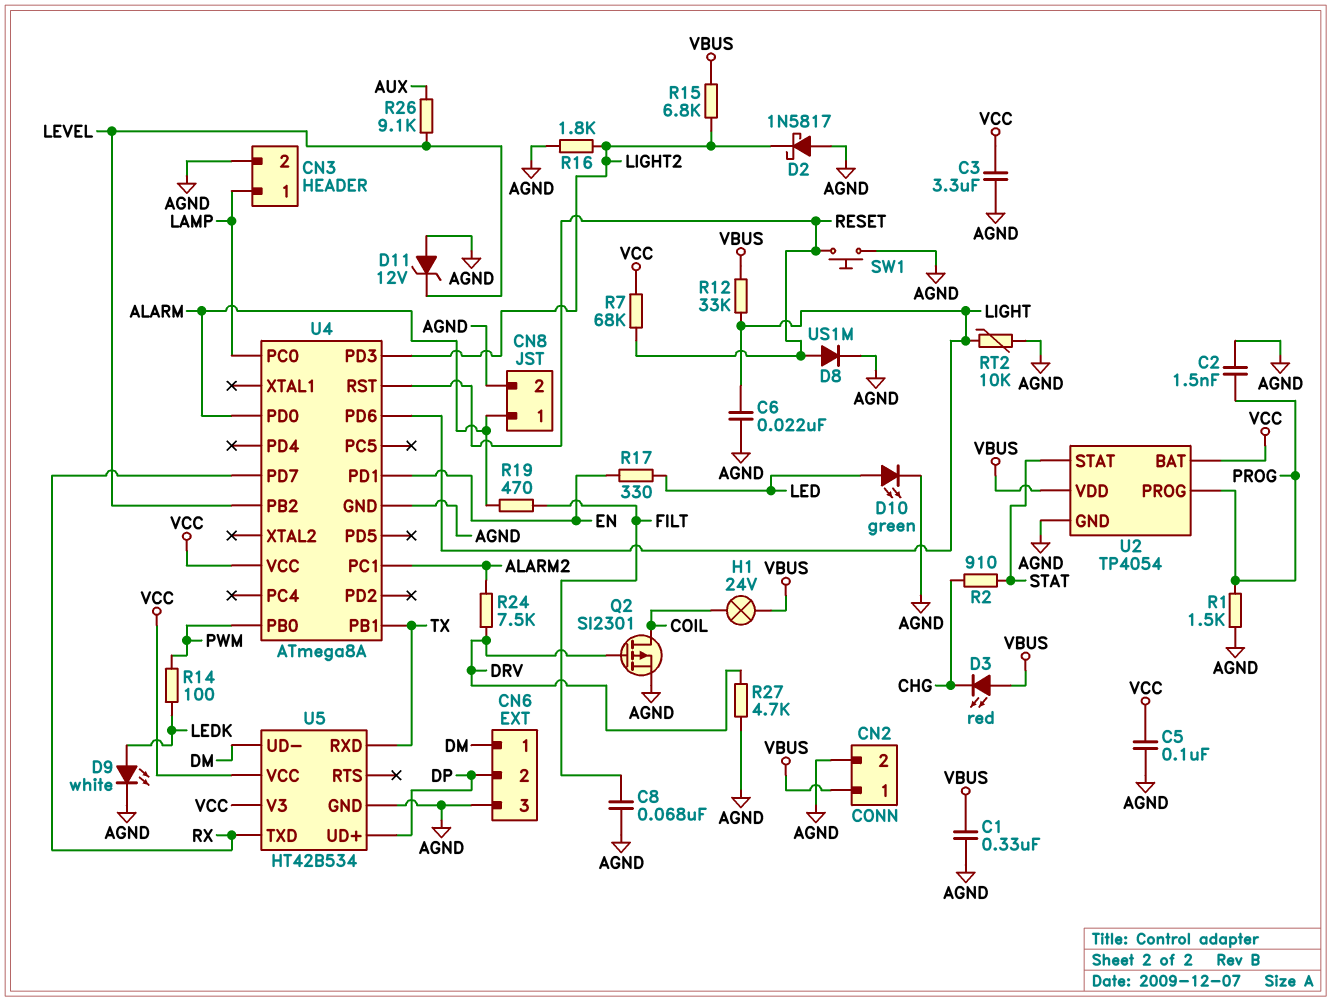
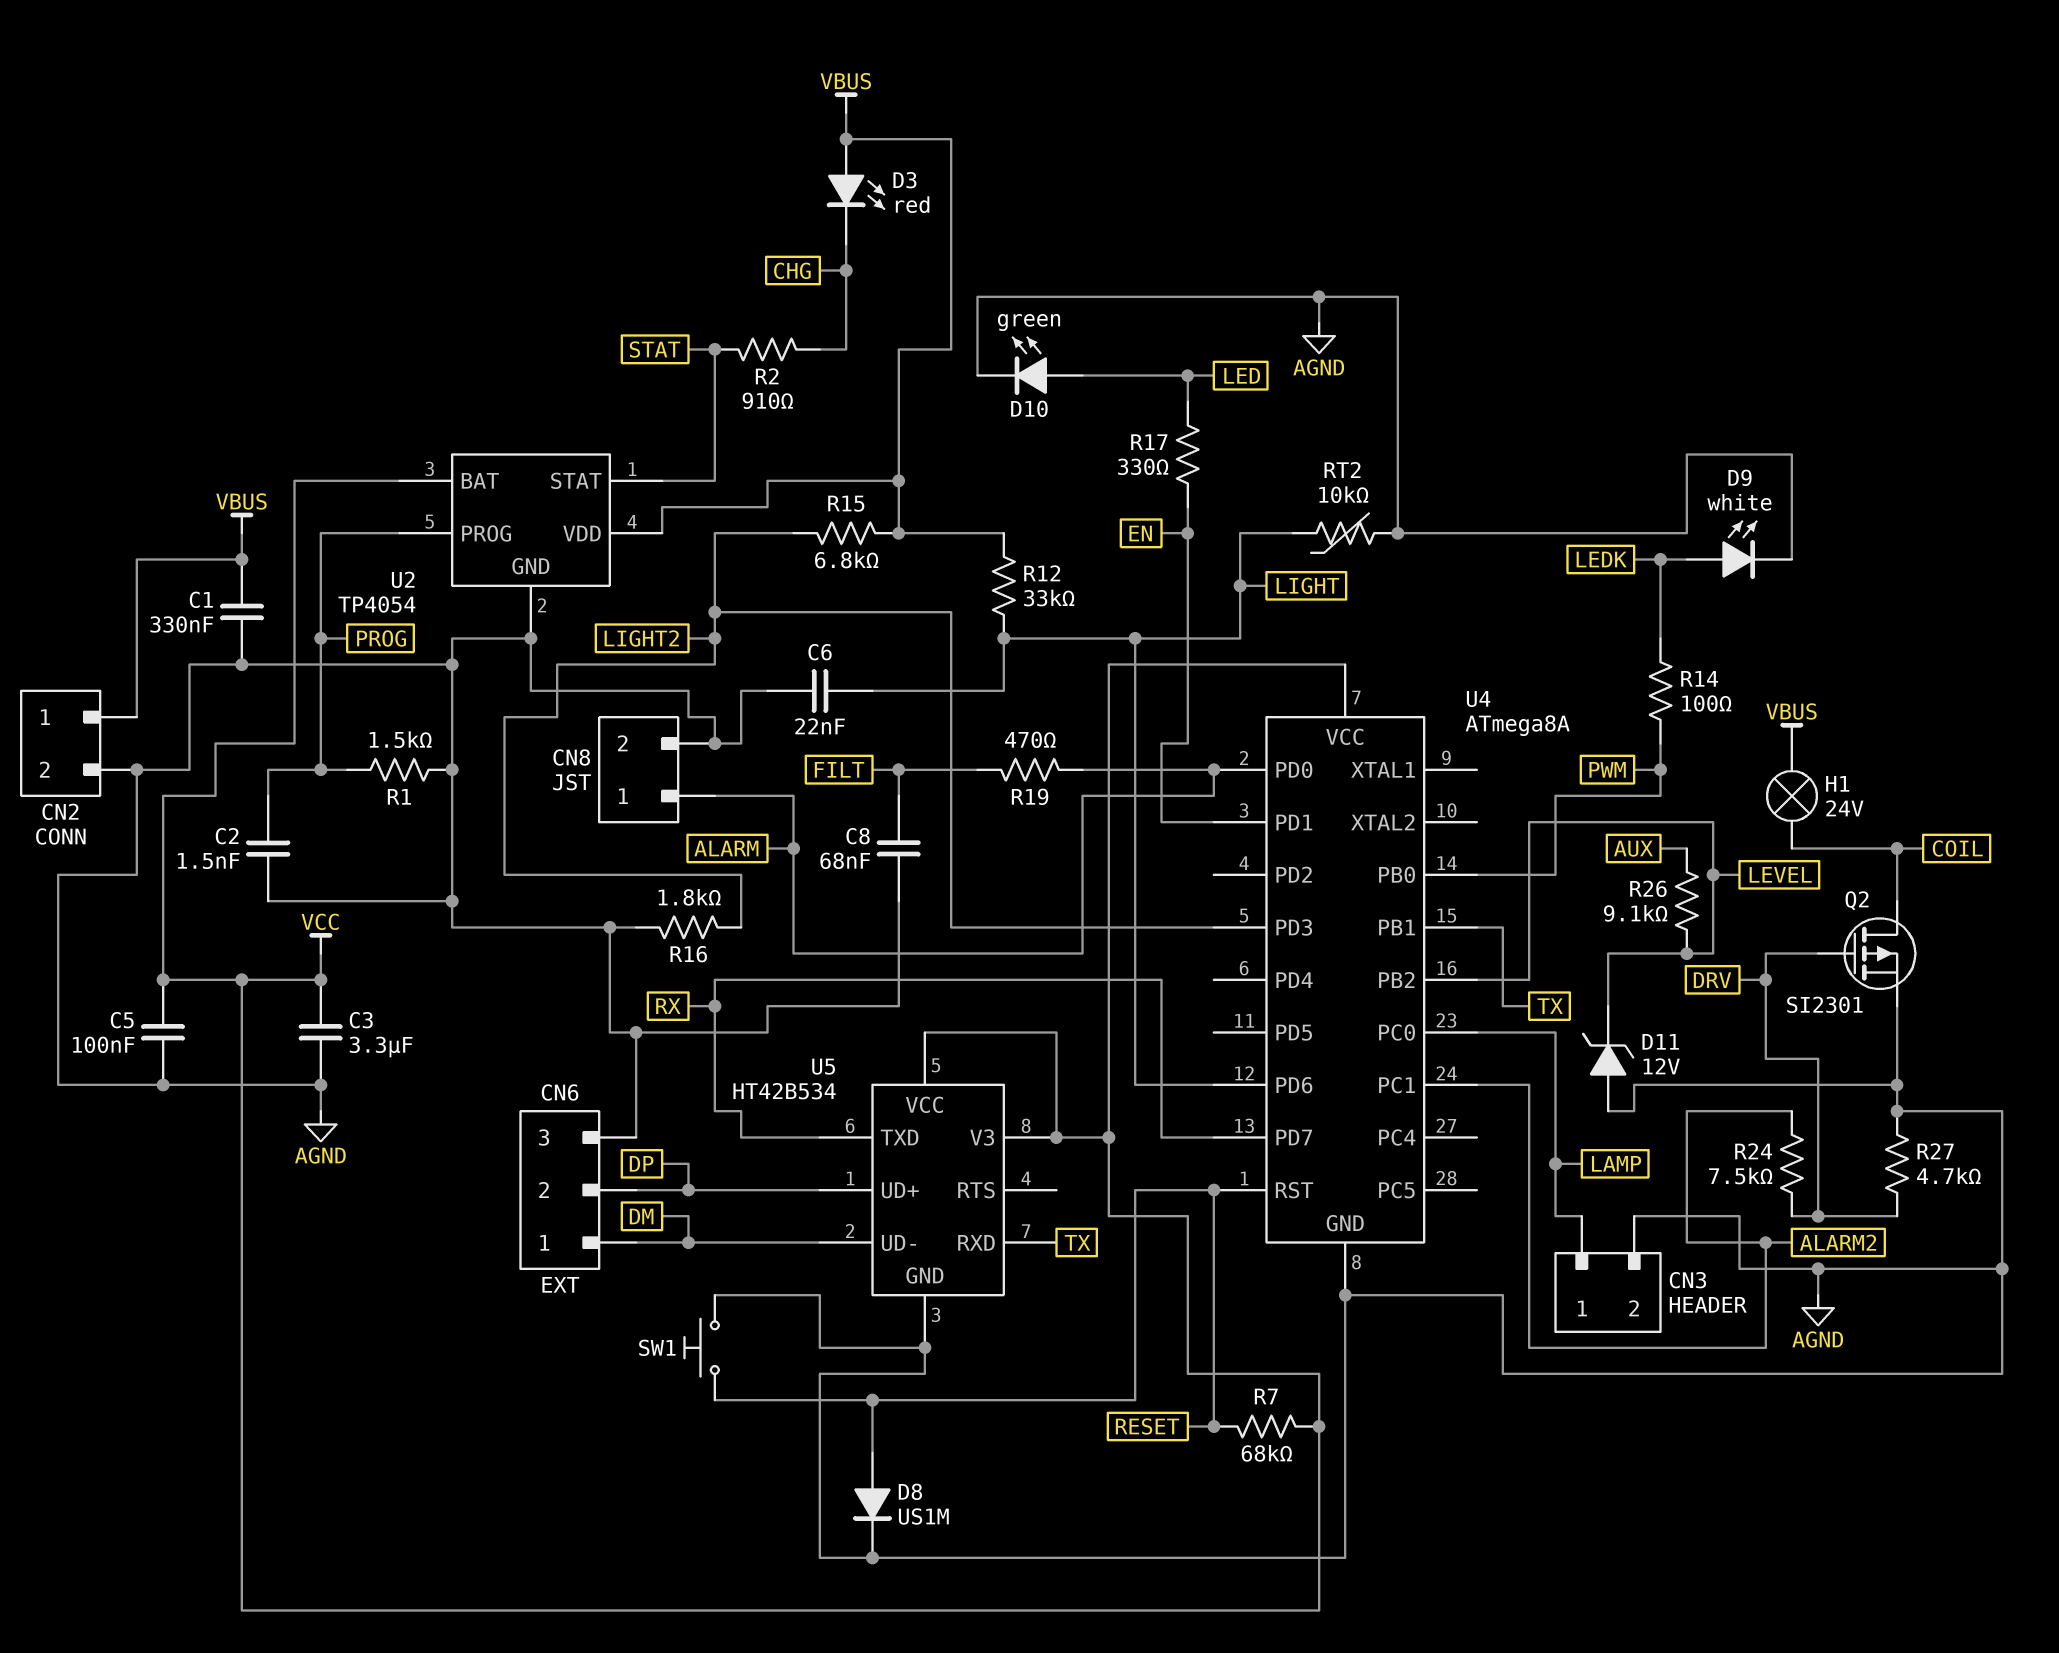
D2: schottky 1N5817 (A AGND, K LIGHT2) -> none

